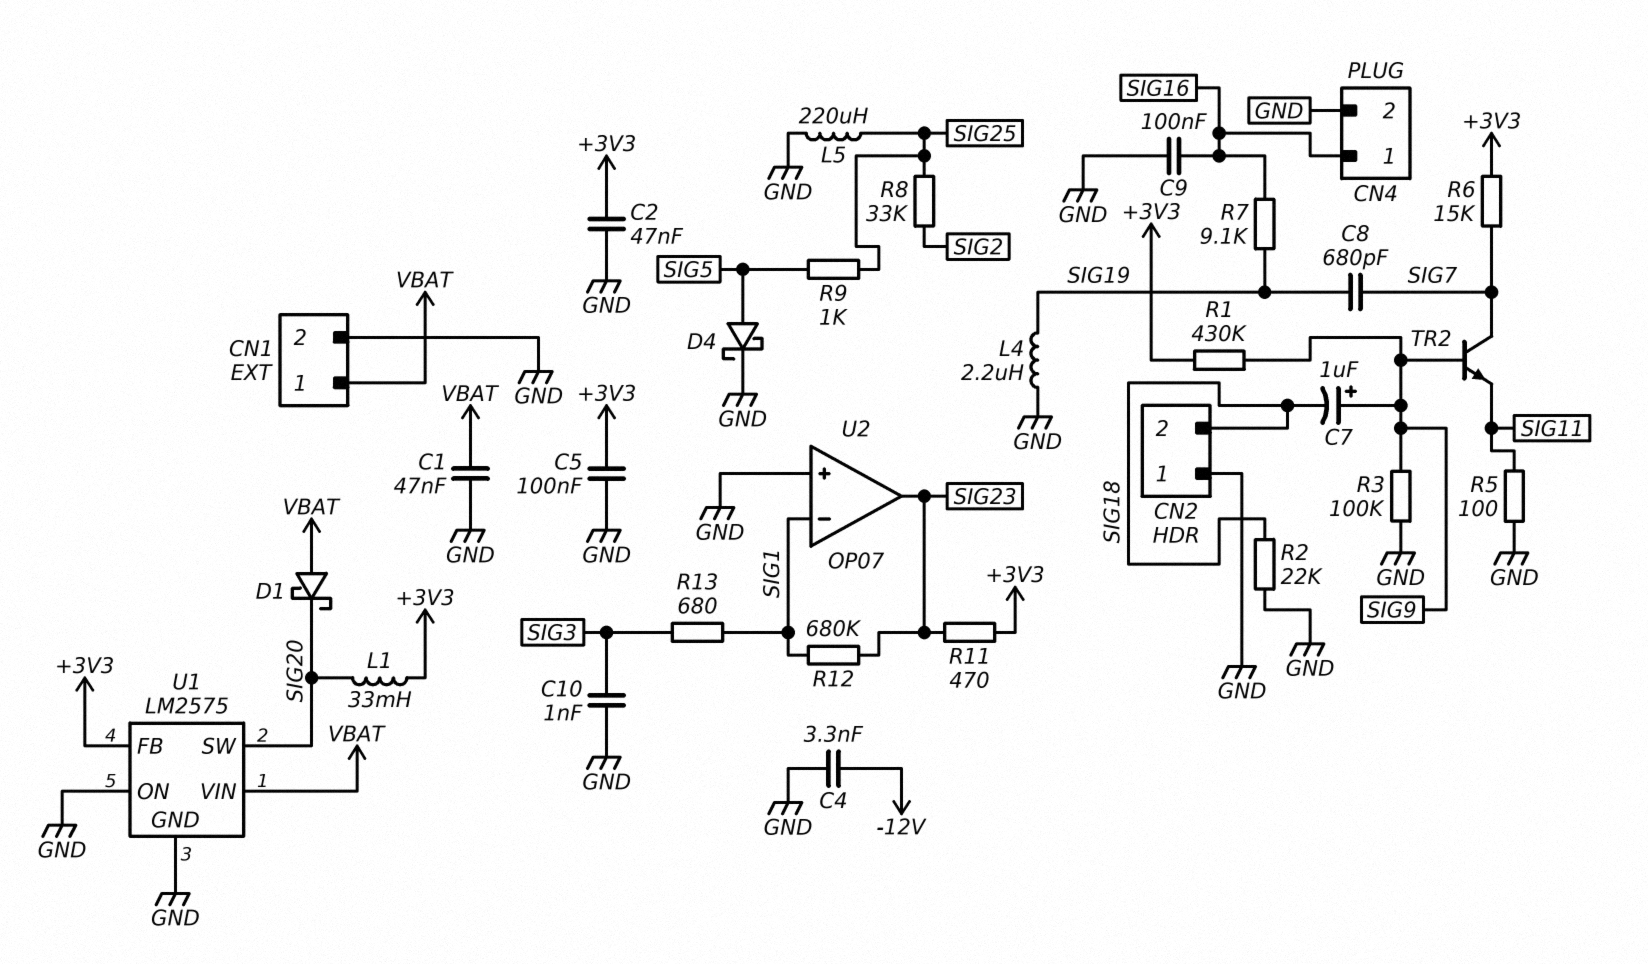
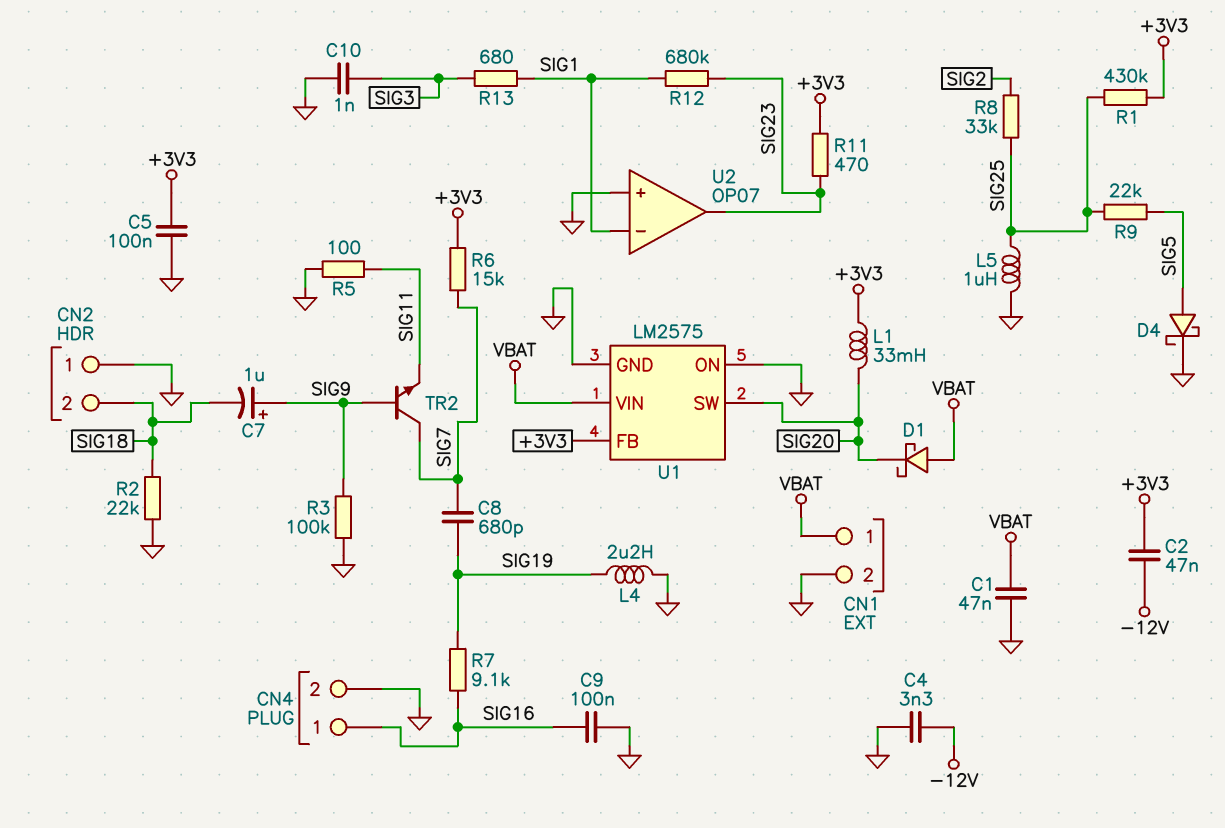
C2: 47nF (+3V3, GND) -> 47nF (+3V3, -12V)
L5: 220uH (GND, SIG25) -> 1uH (GND, SIG25)
R1: 430k (+3V3, SIG9) -> 430k (+3V3, SIG25)
R9: 1k (SIG5, SIG25) -> 22k (SIG5, SIG25)

